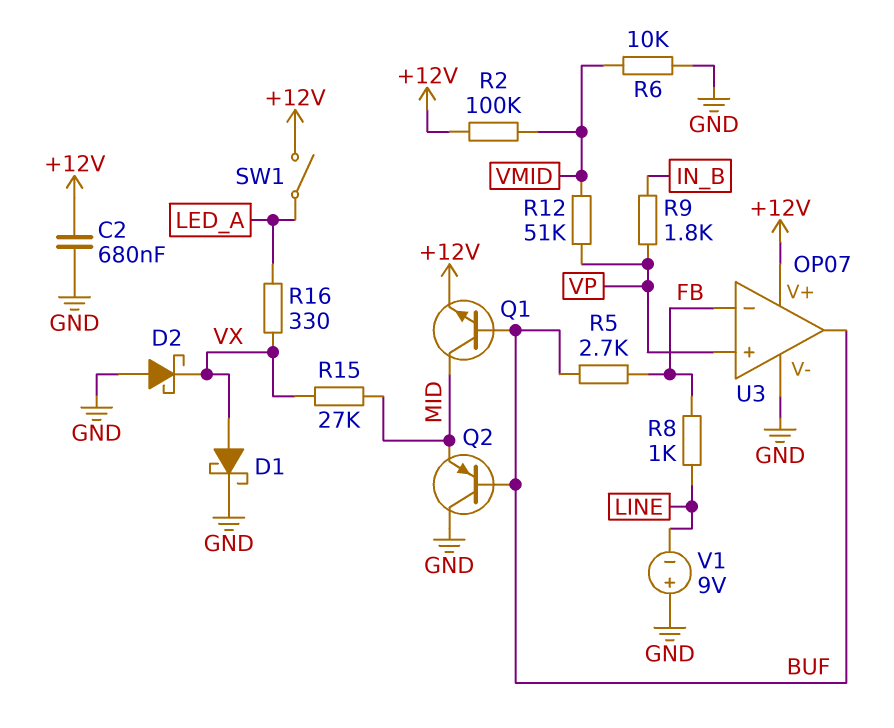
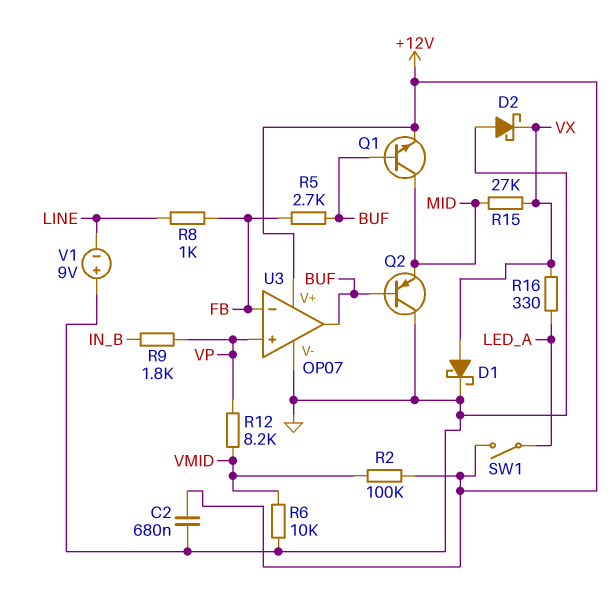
R12: 51k (VMID, VP) -> 8.2k (VMID, VP)

